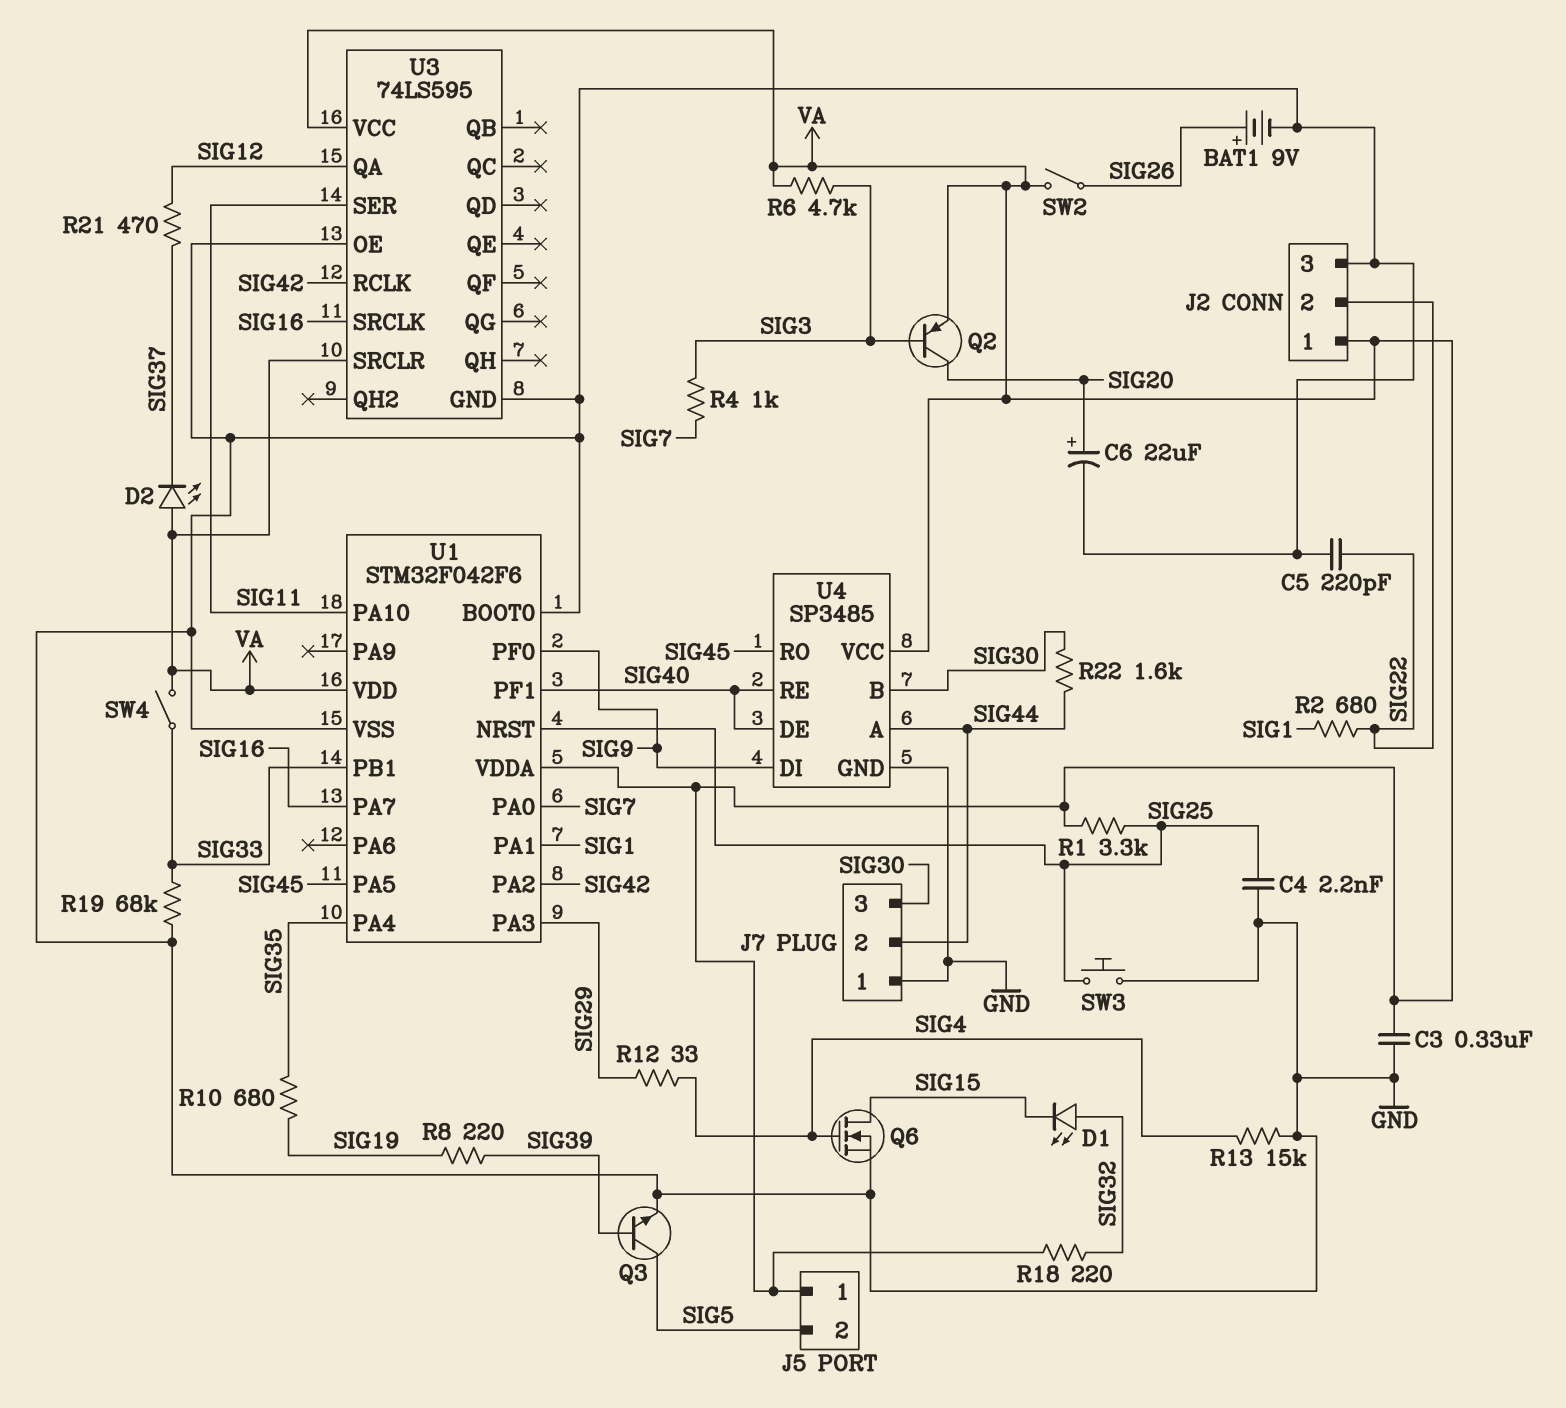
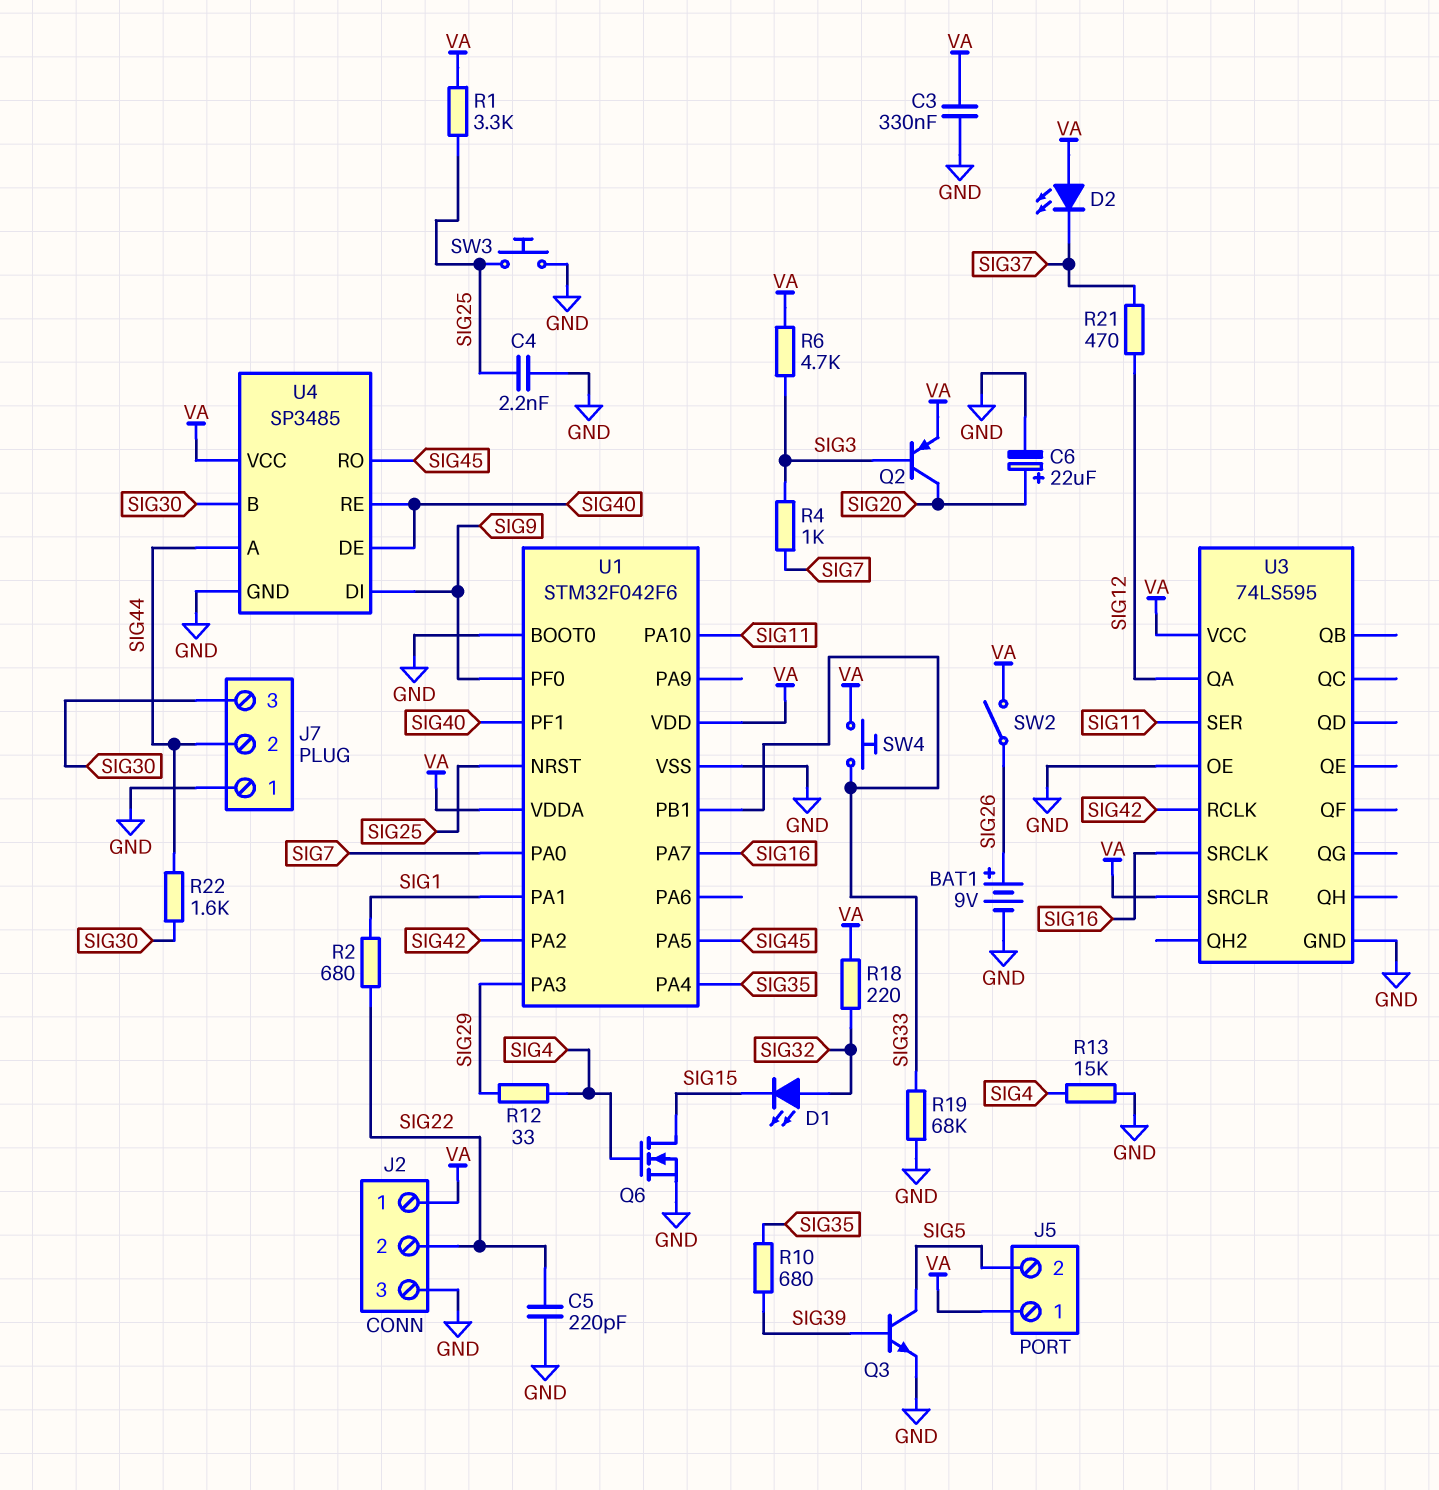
R8: 220 (SIG19, SIG39) -> none
R10: 680 (SIG19, SIG35) -> 680 (SIG35, SIG39)
SW4: switch (SIG33, VA) -> button (SIG33, VA)

